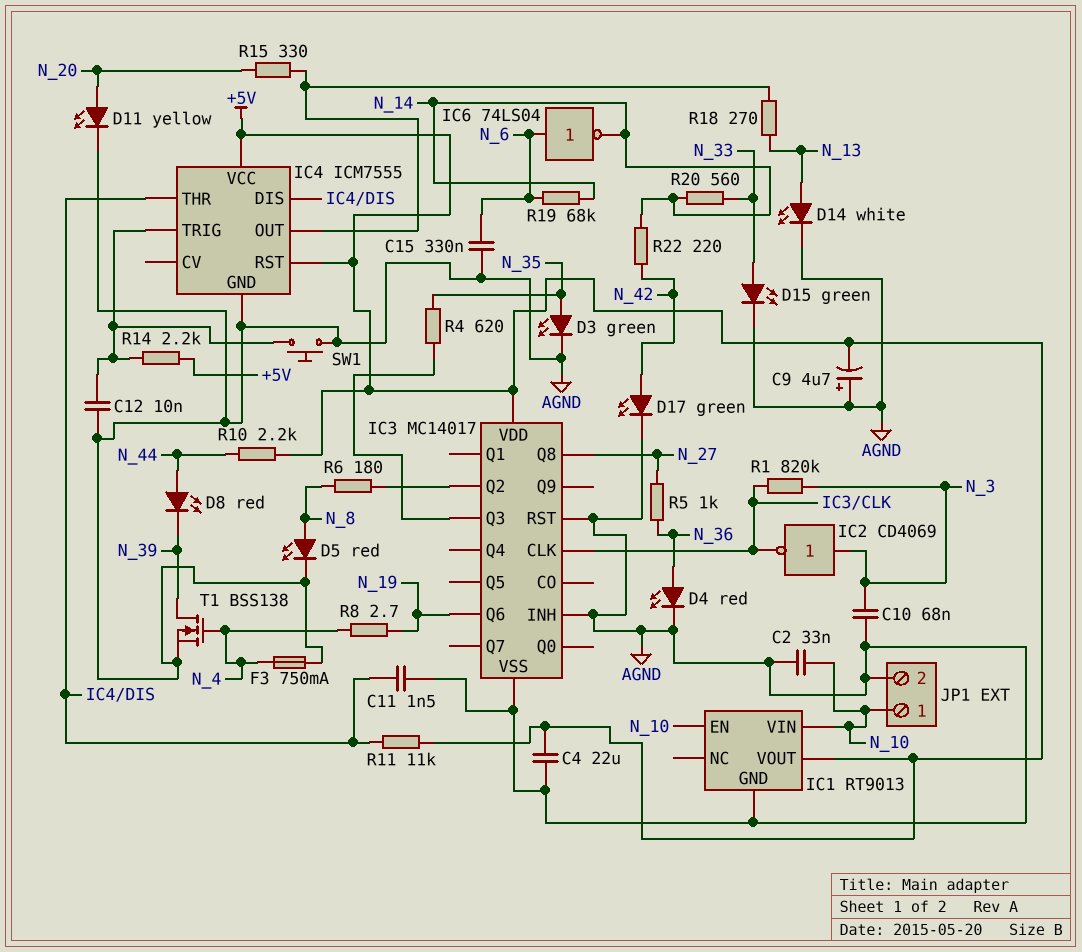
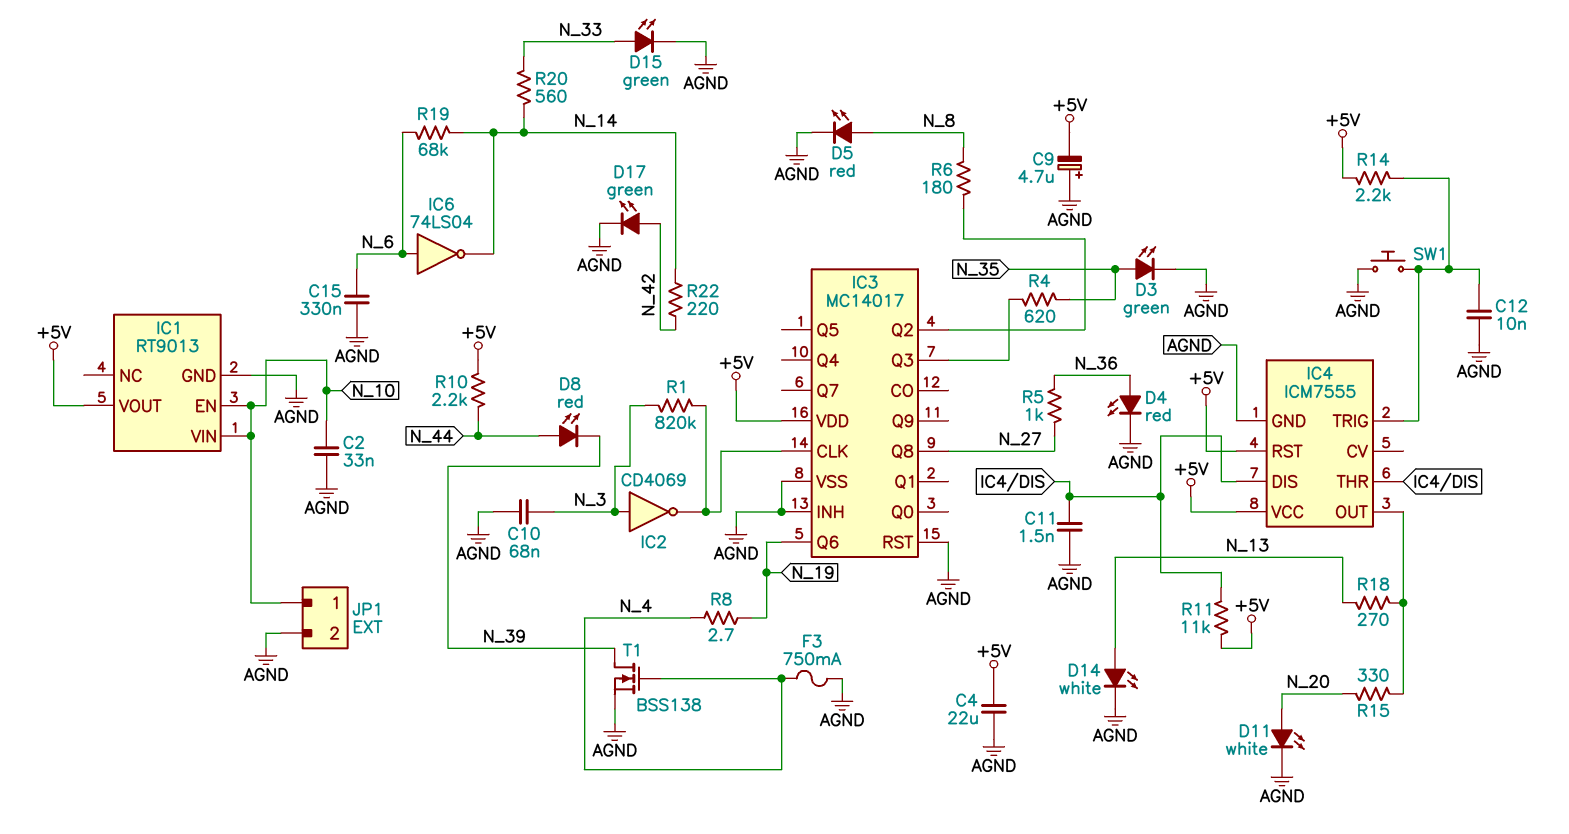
D11: LED yellow (A N_20, K AGND) -> LED white (A N_20, K AGND)

